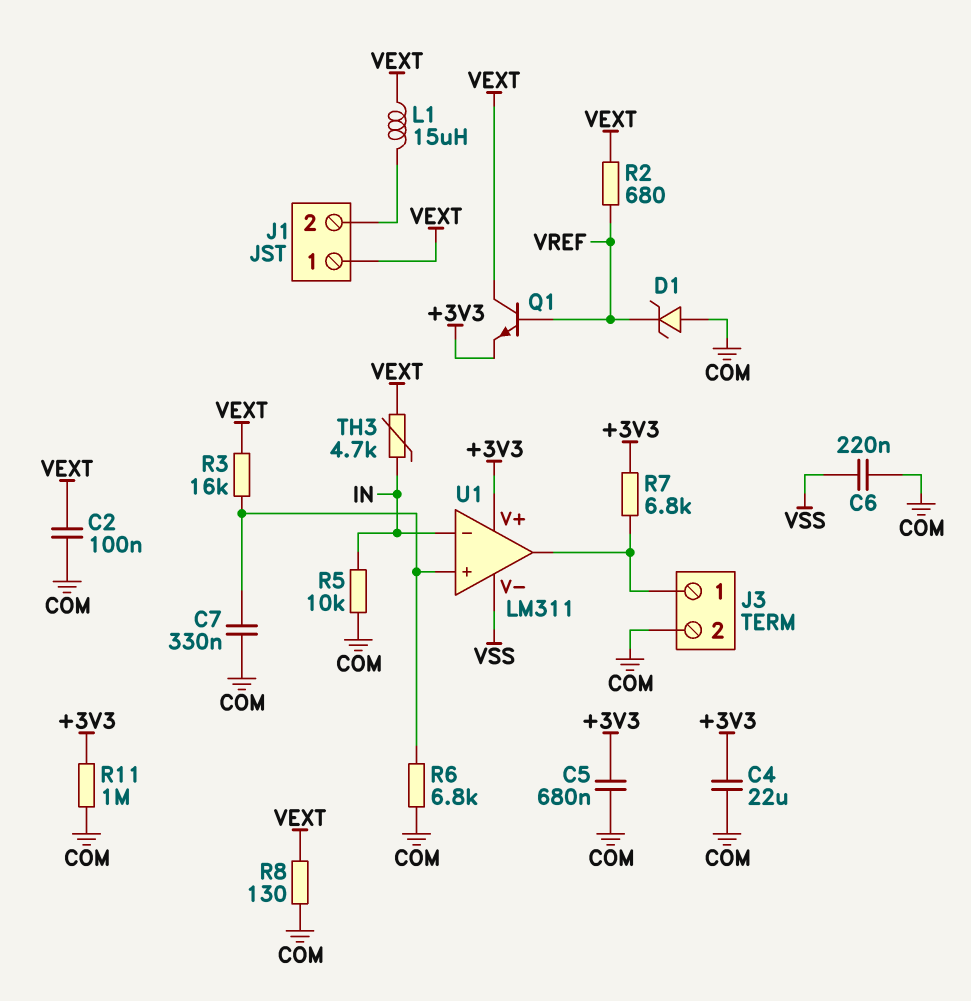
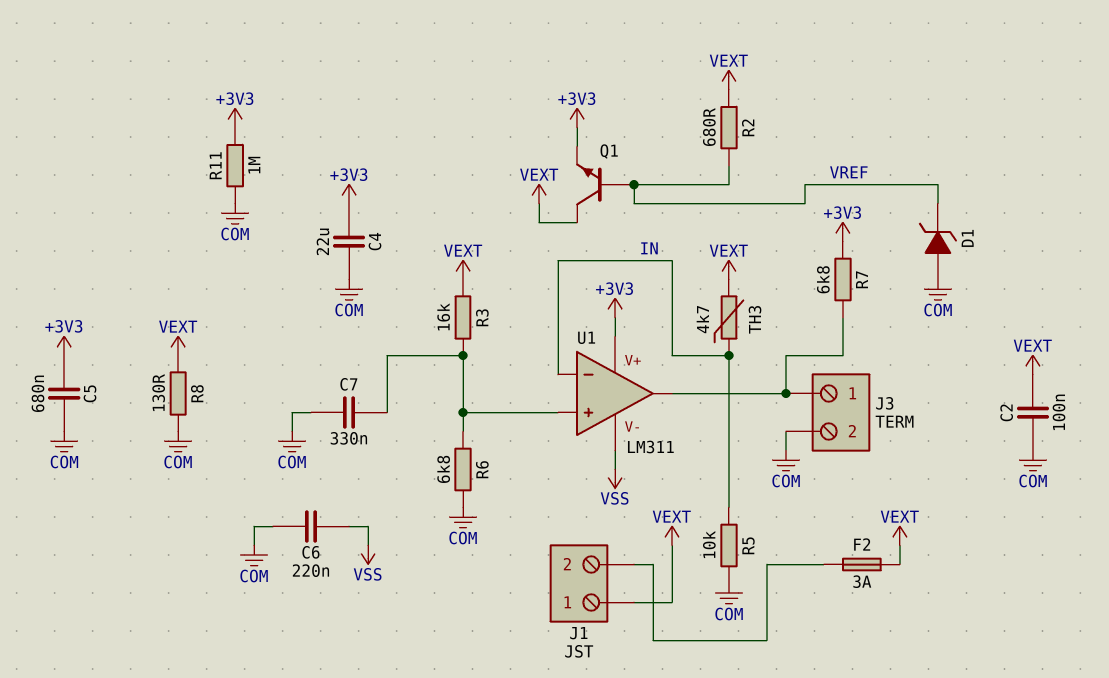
F2: none -> 3A (J1/2, VEXT)
L1: 15uH (J1/2, VEXT) -> none

